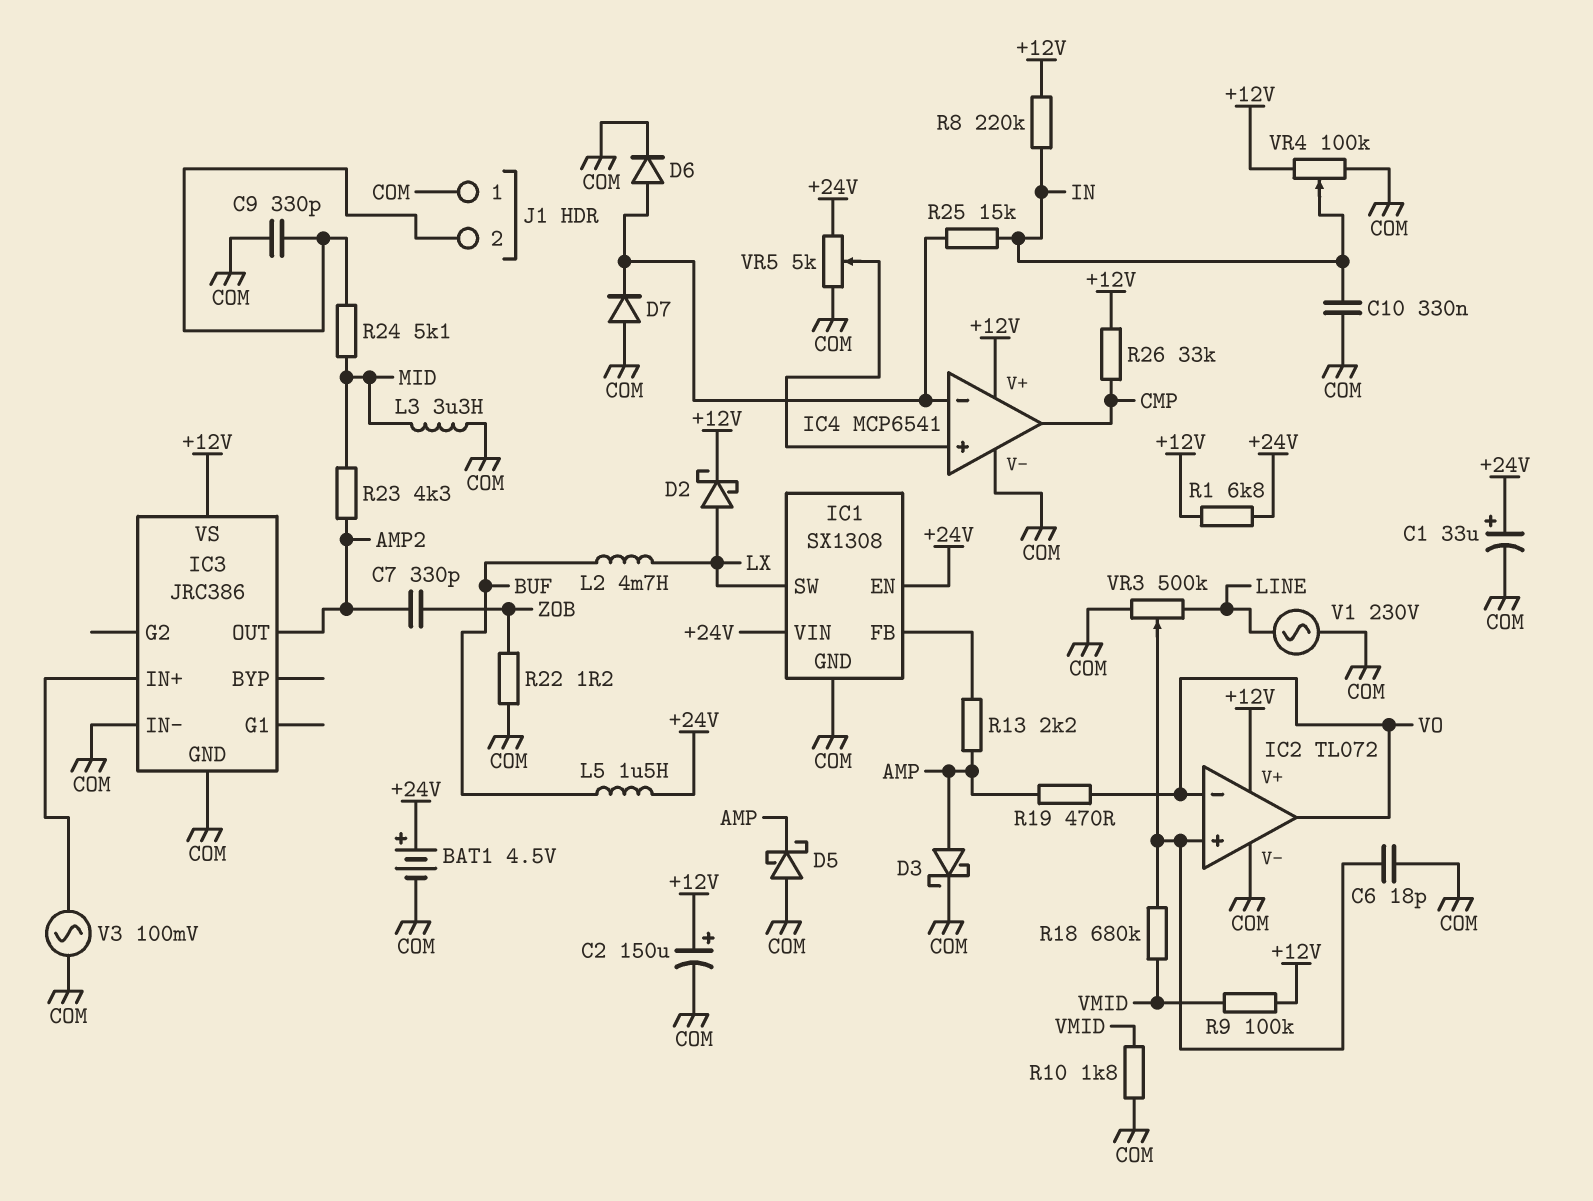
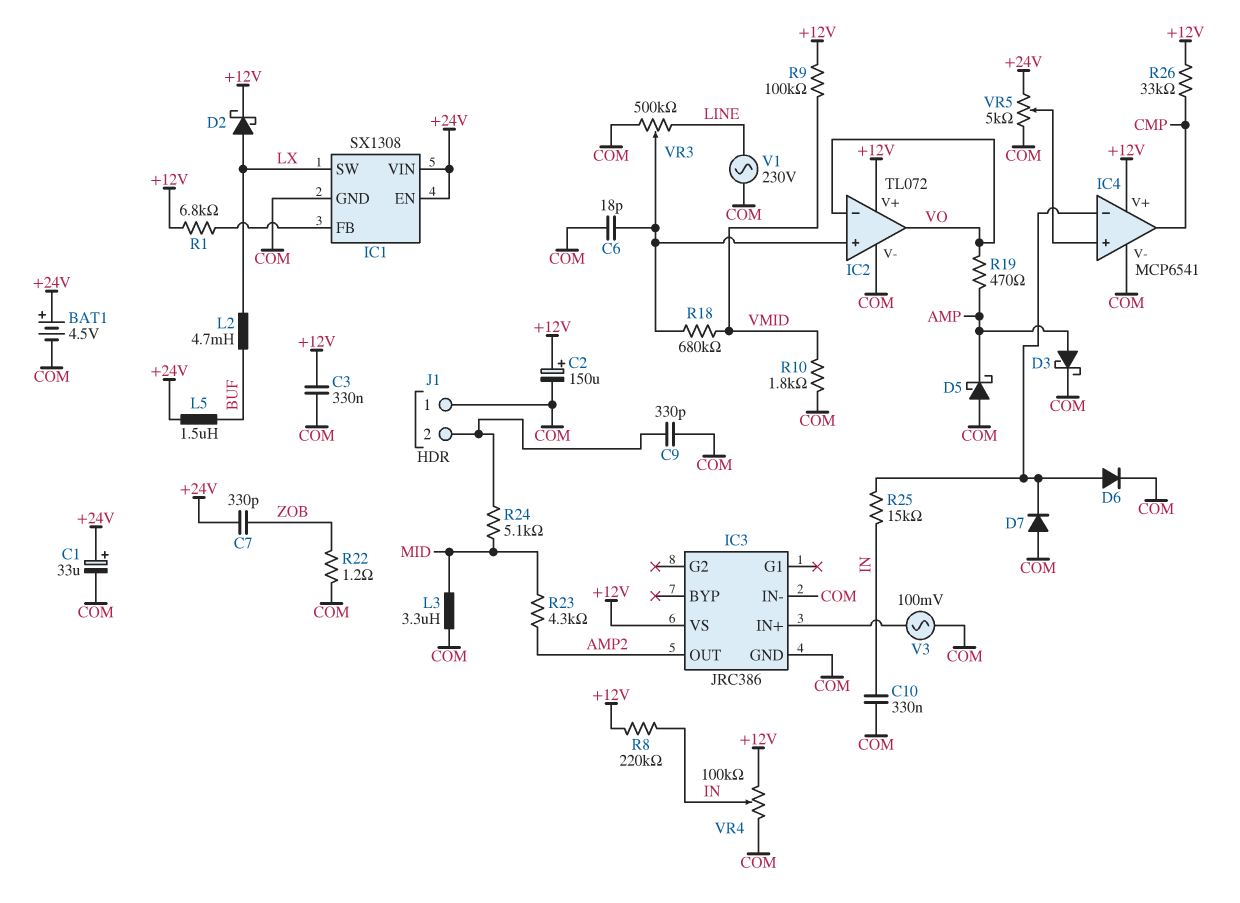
C3: none -> 330nF (+12V, COM)
C7: 330pF (AMP2, ZOB) -> 330pF (+24V, ZOB)
R1: 6.8k (+12V, +24V) -> 6.8k (+12V, IC1/FB)
R13: 2.2k (AMP, IC1/FB) -> none

